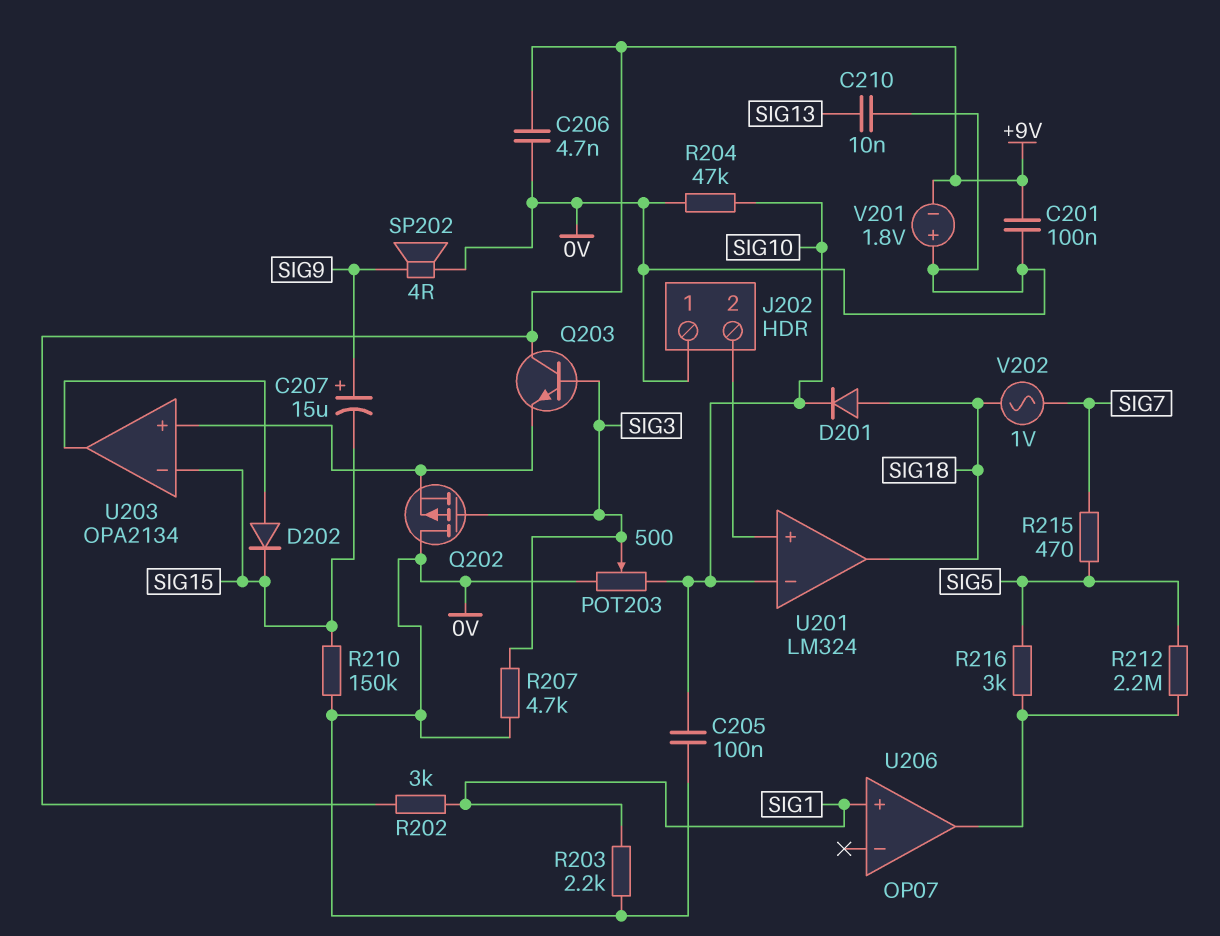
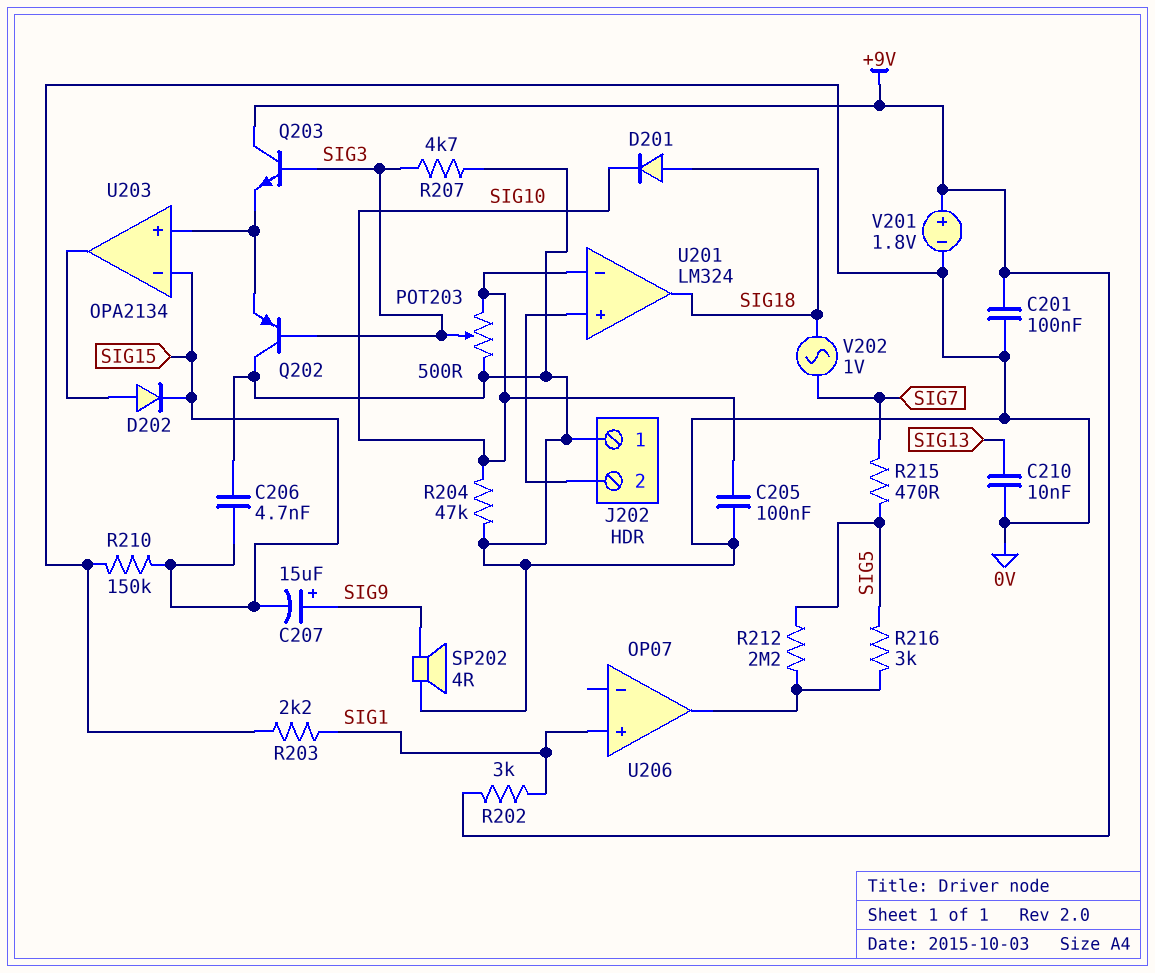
C206: 4.7nF (+9V, 0V) -> 4.7nF (0V, SIG15)
Q202: PMOS (G SIG3, D 0V, S U203/in+) -> PNP (B SIG3, C 0V, E U203/in+)
V201: 1.8V (plus 0V, minus +9V) -> 1.8V (plus +9V, minus 0V)

